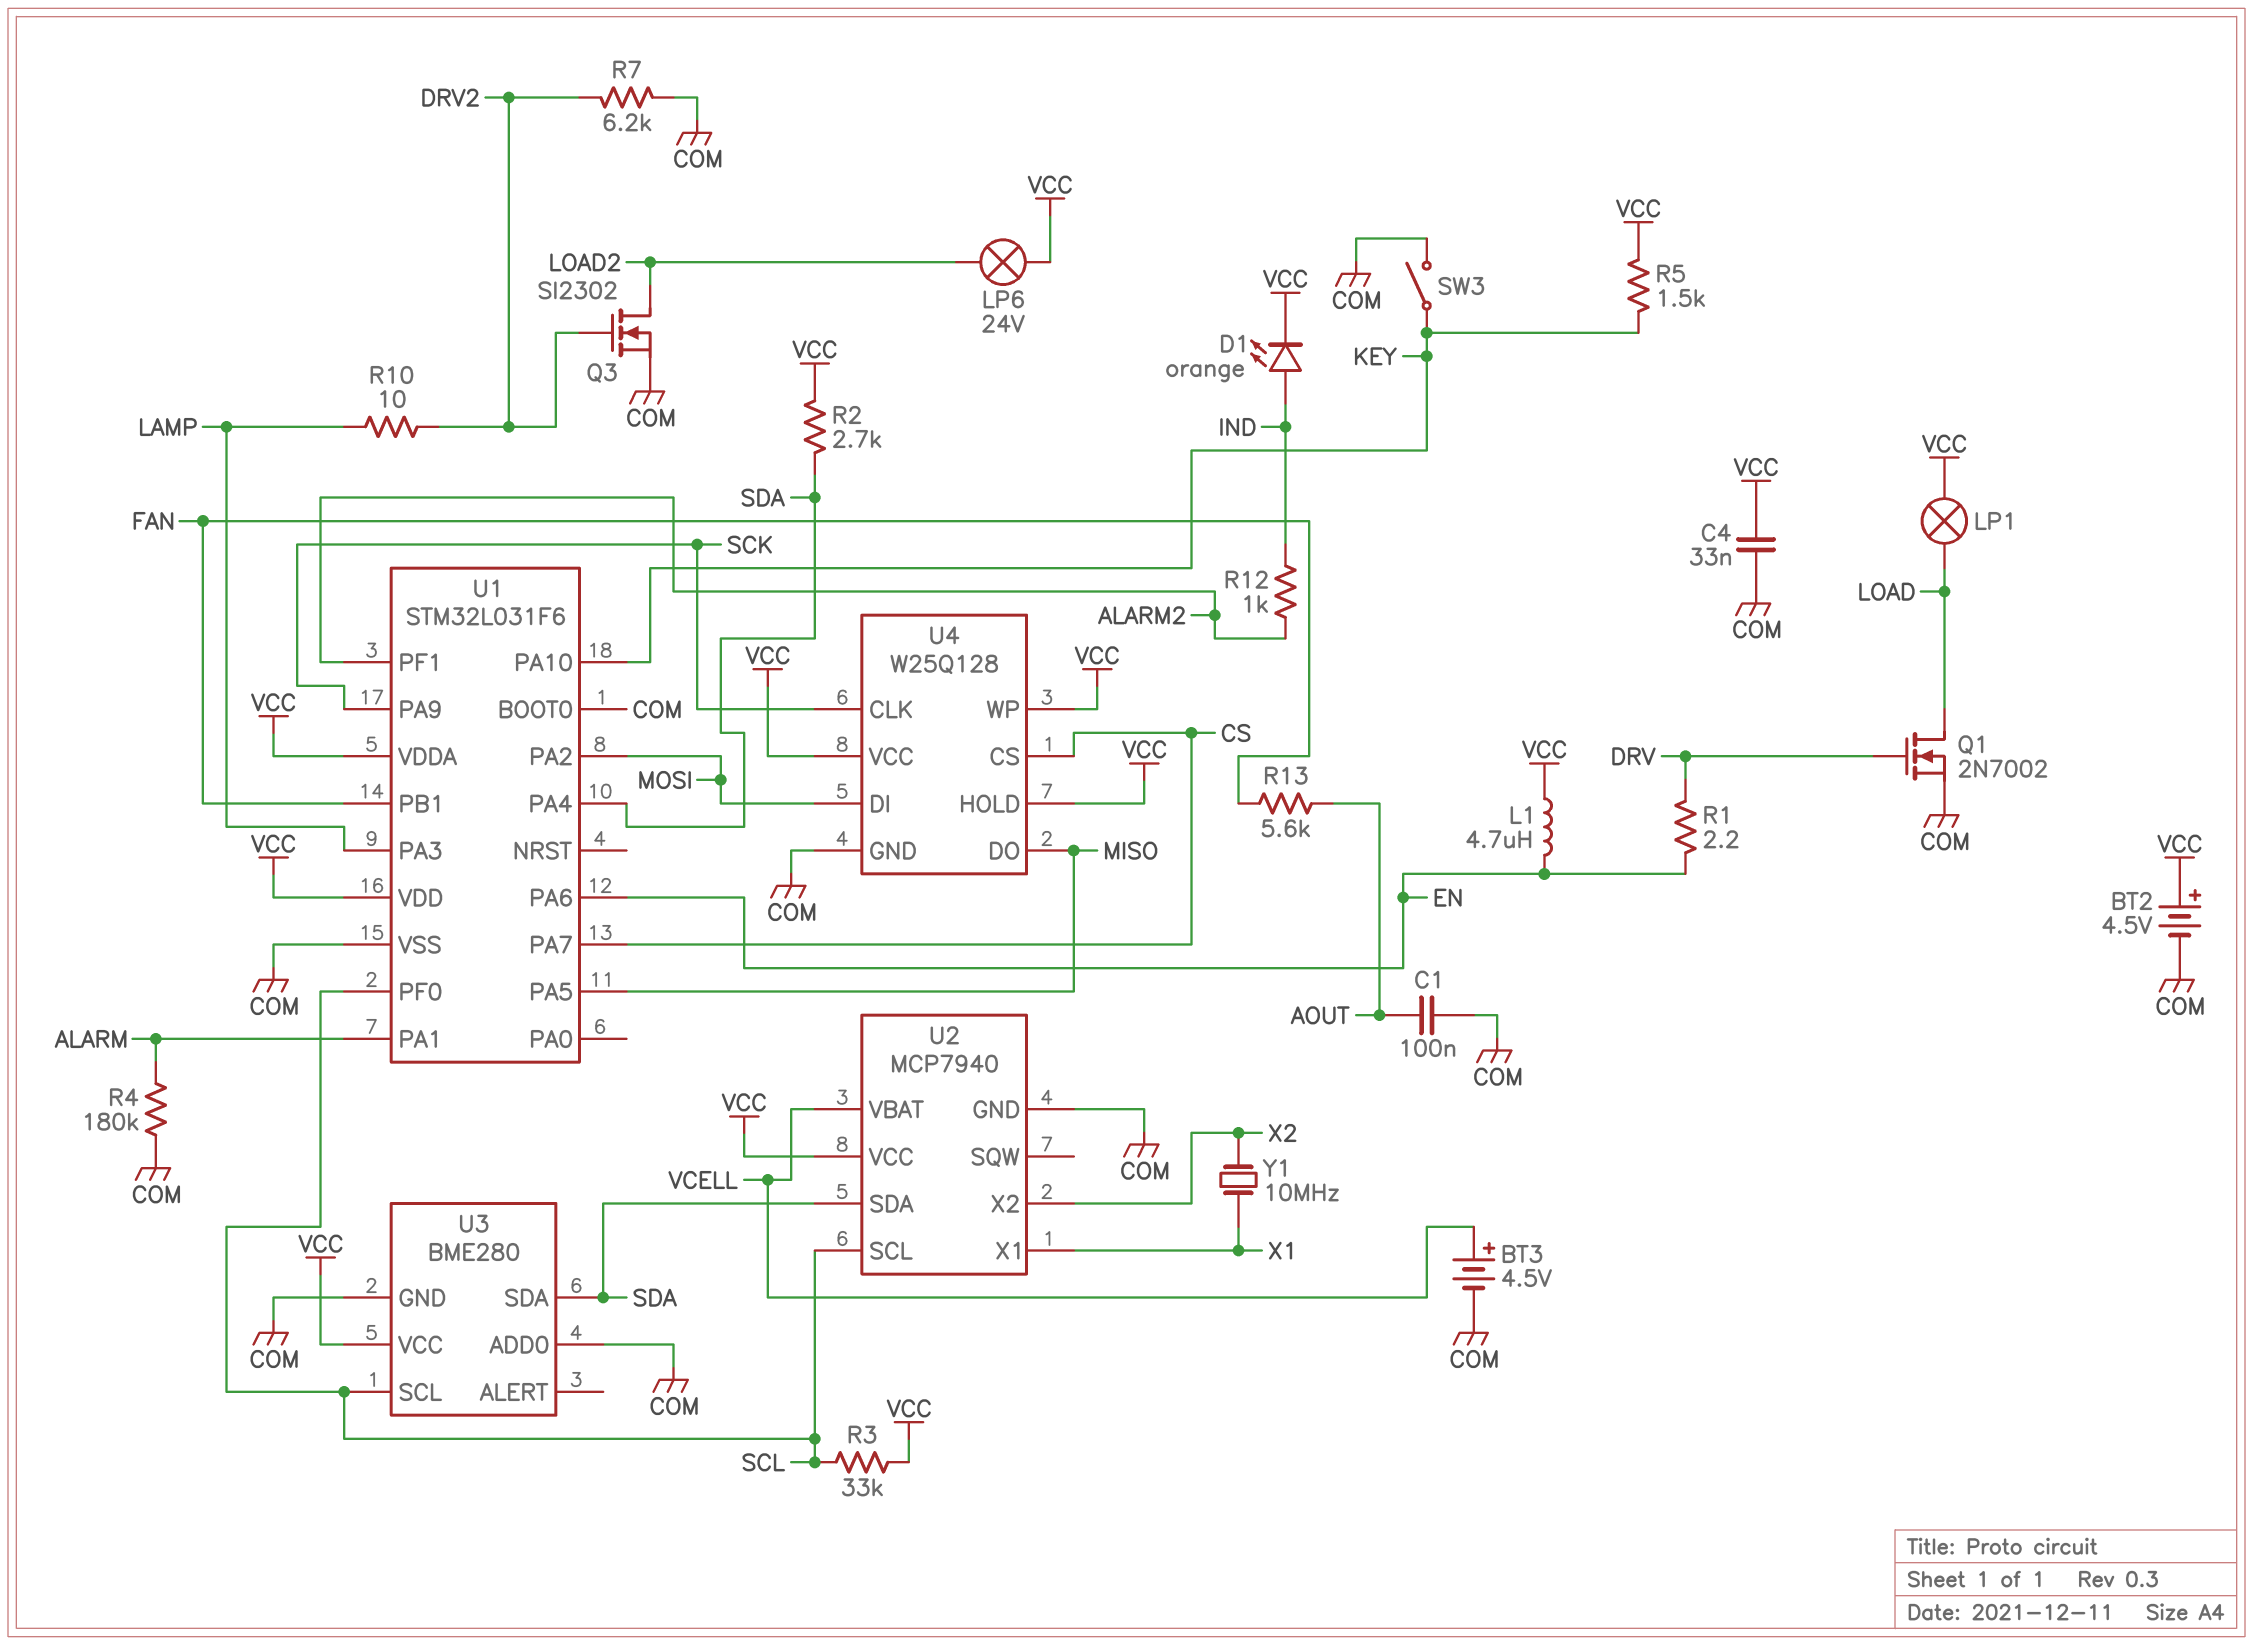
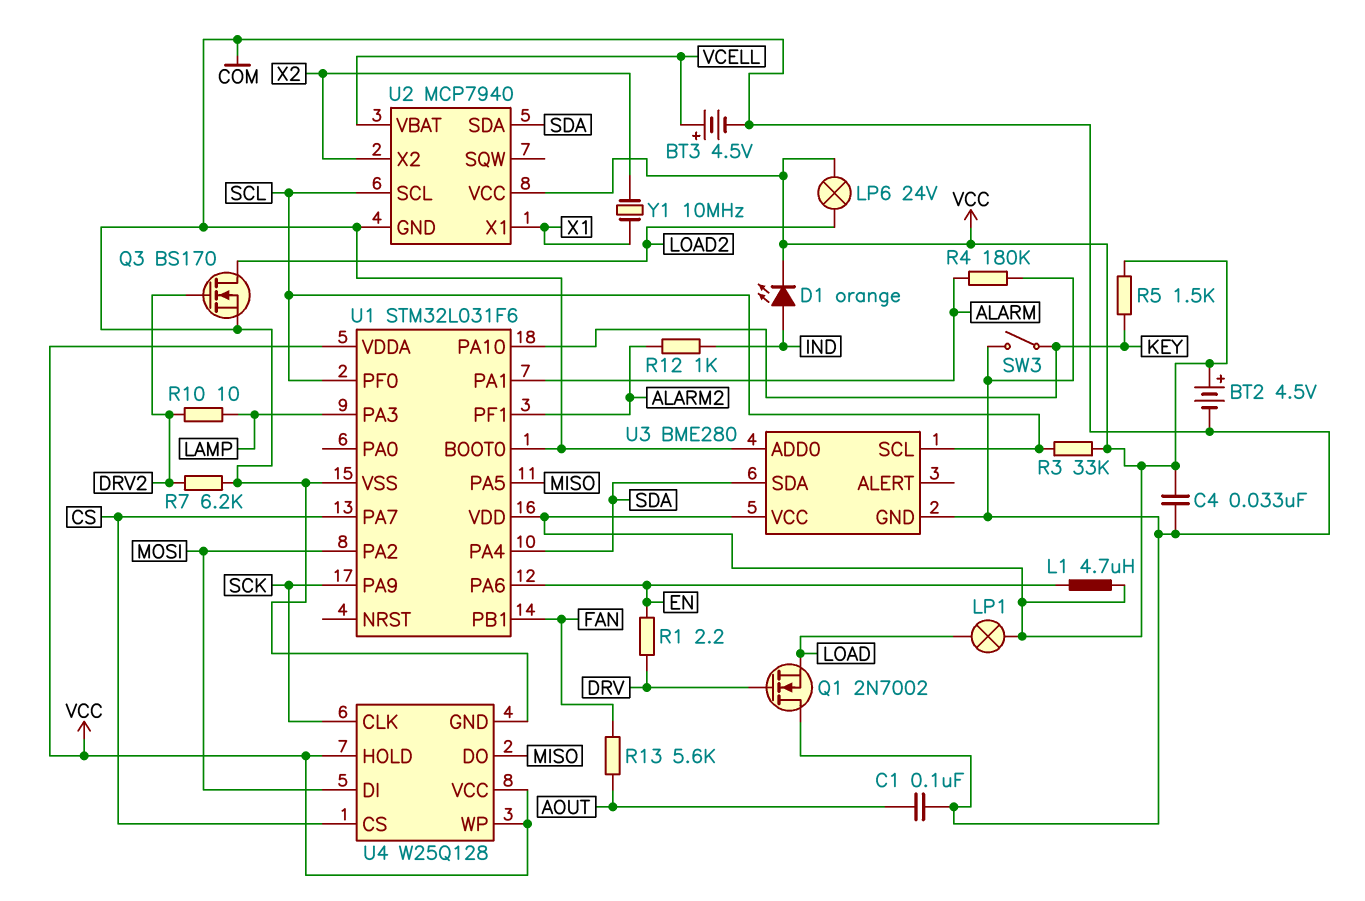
Q1: NMOS 2N7002 (G DRV, D LOAD, S COM) -> NMOS 2N7002 (G DRV, D COM, S LOAD)
Q3: NMOS SI2302 (G DRV2, D LOAD2, S COM) -> NMOS BS170 (G DRV2, D LOAD2, S COM)
R2: 2.7k (SDA, VCC) -> none

